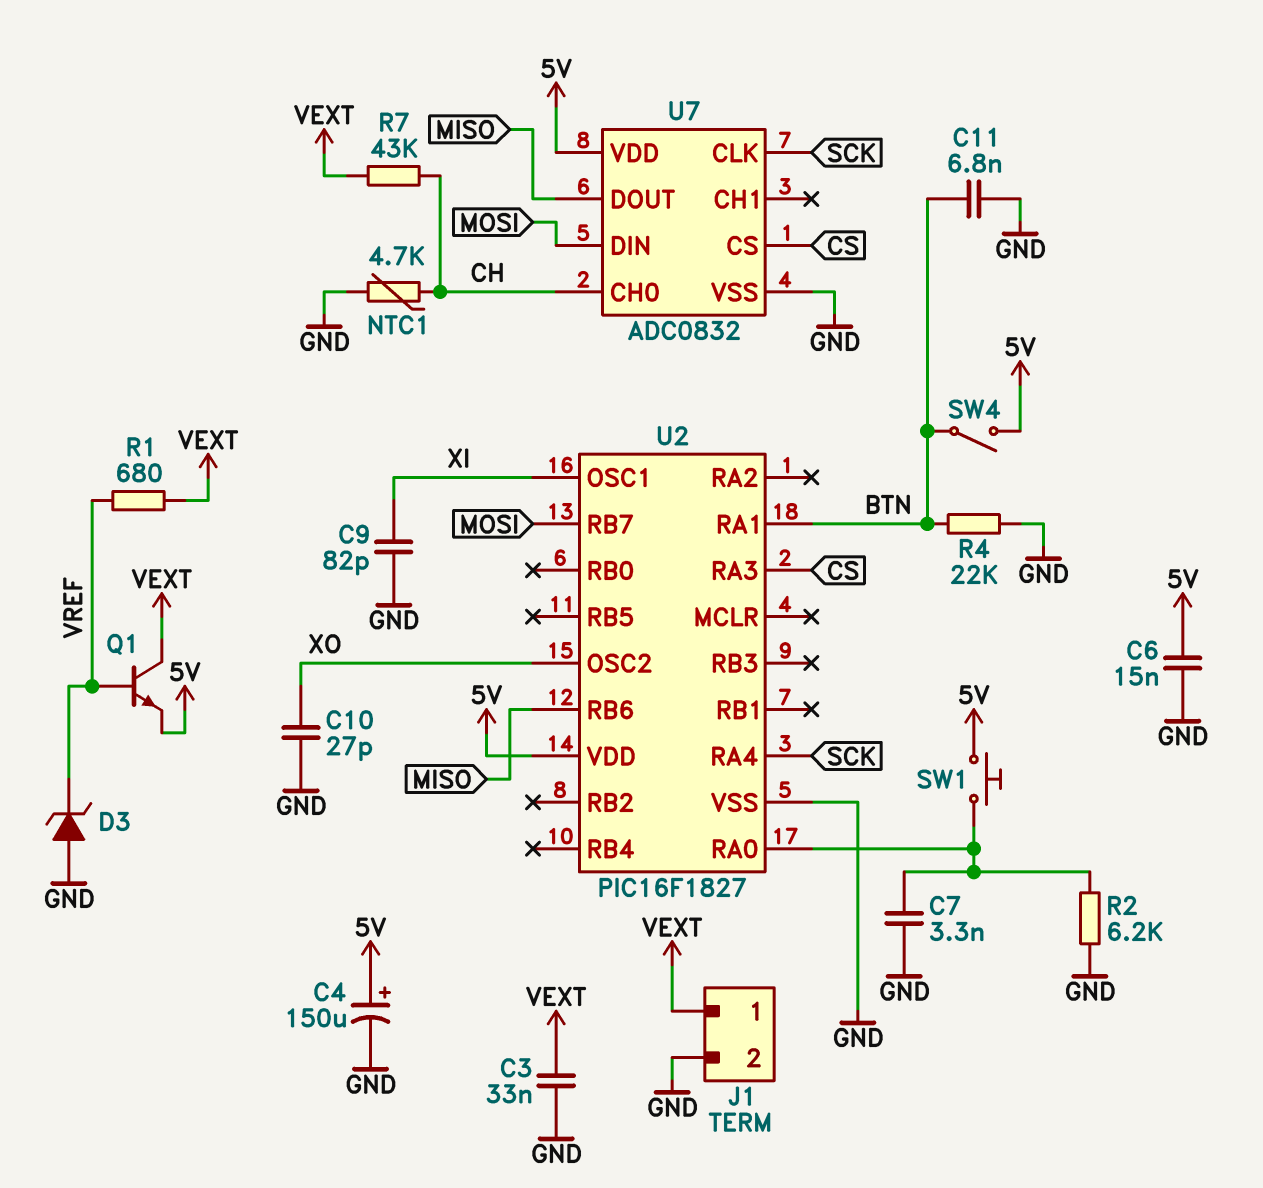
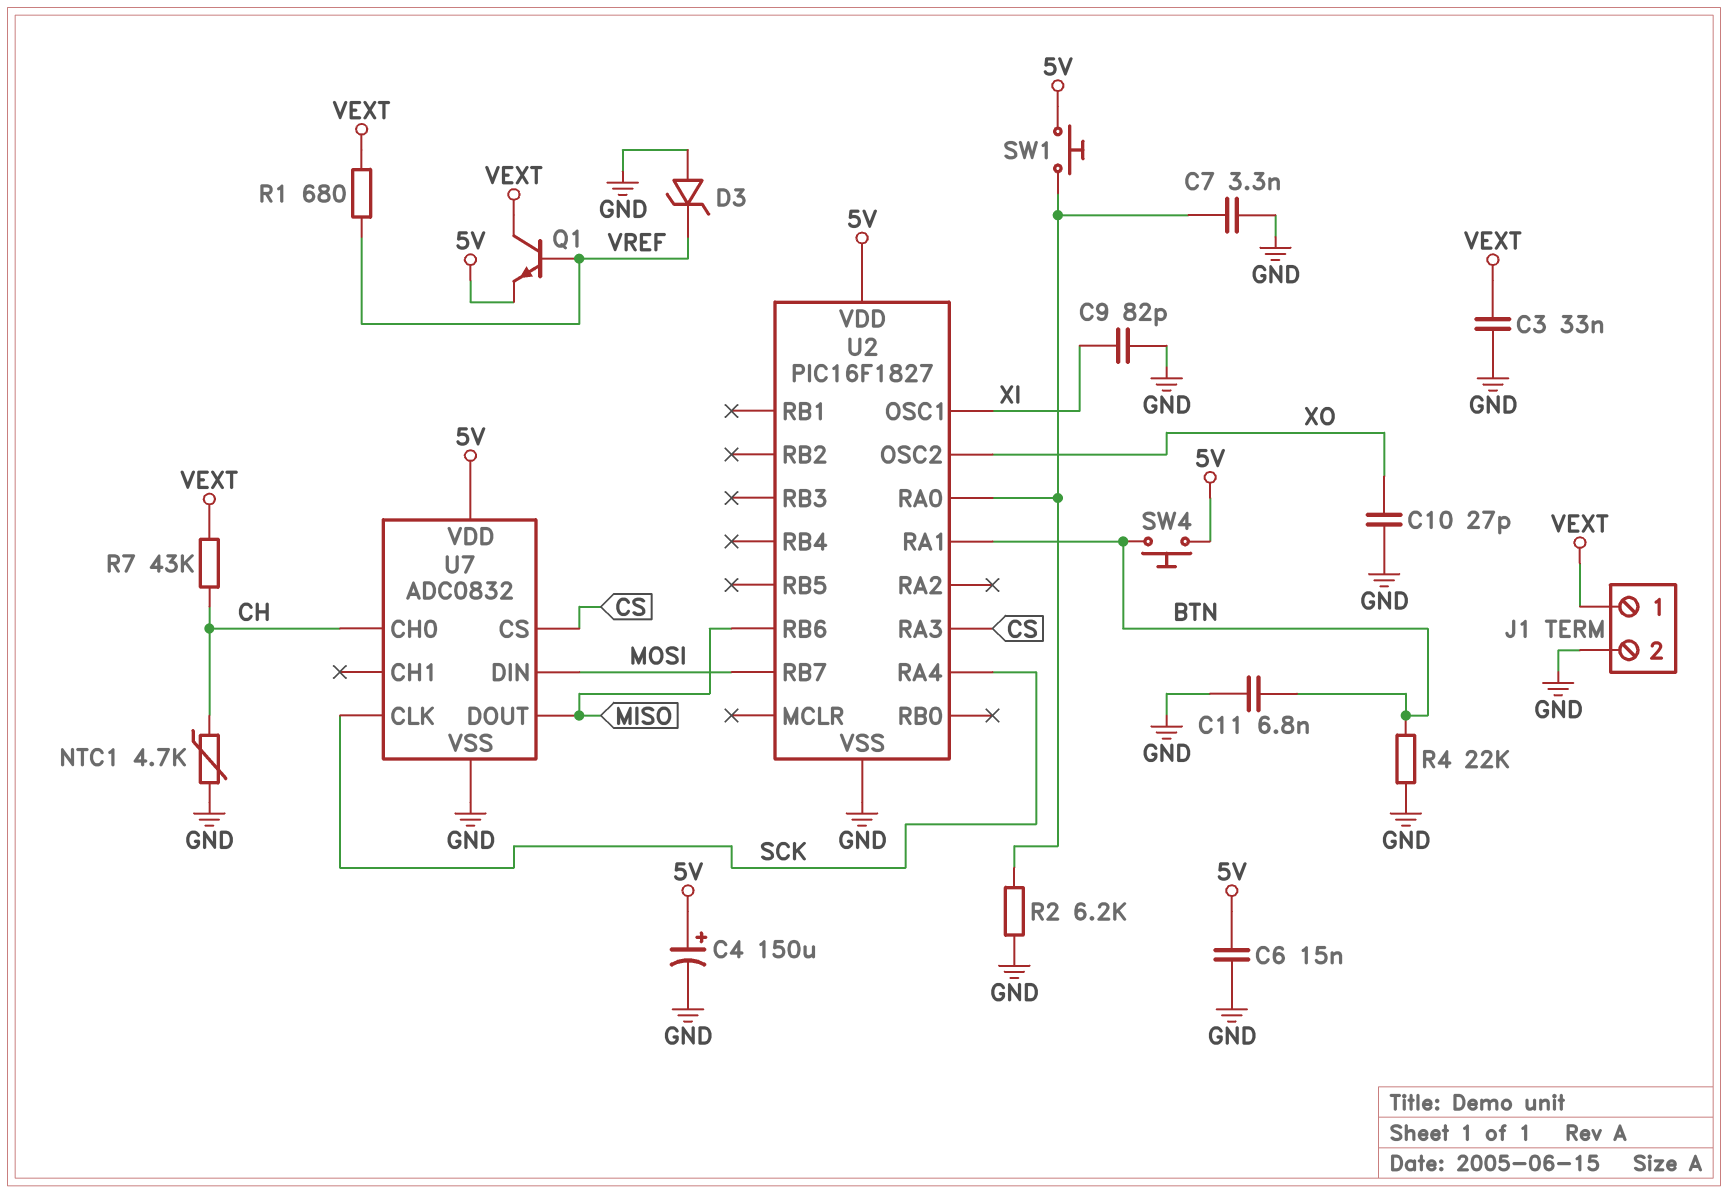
SW4: switch (5V, BTN) -> button (5V, BTN)

